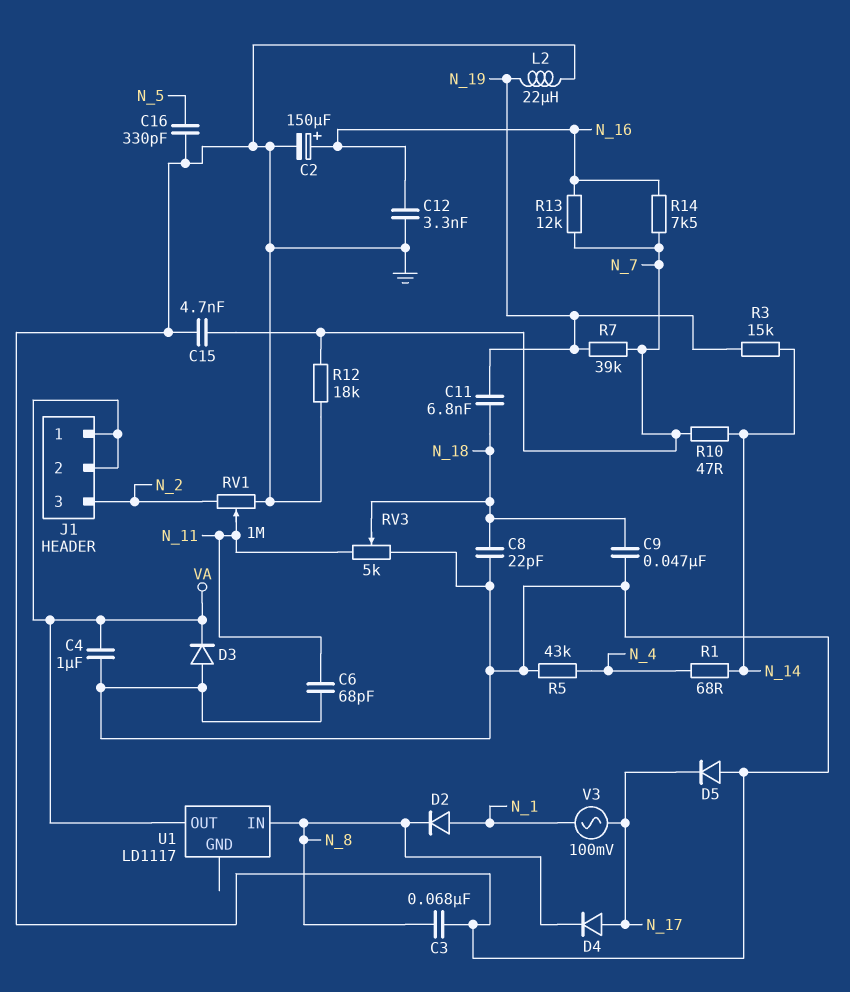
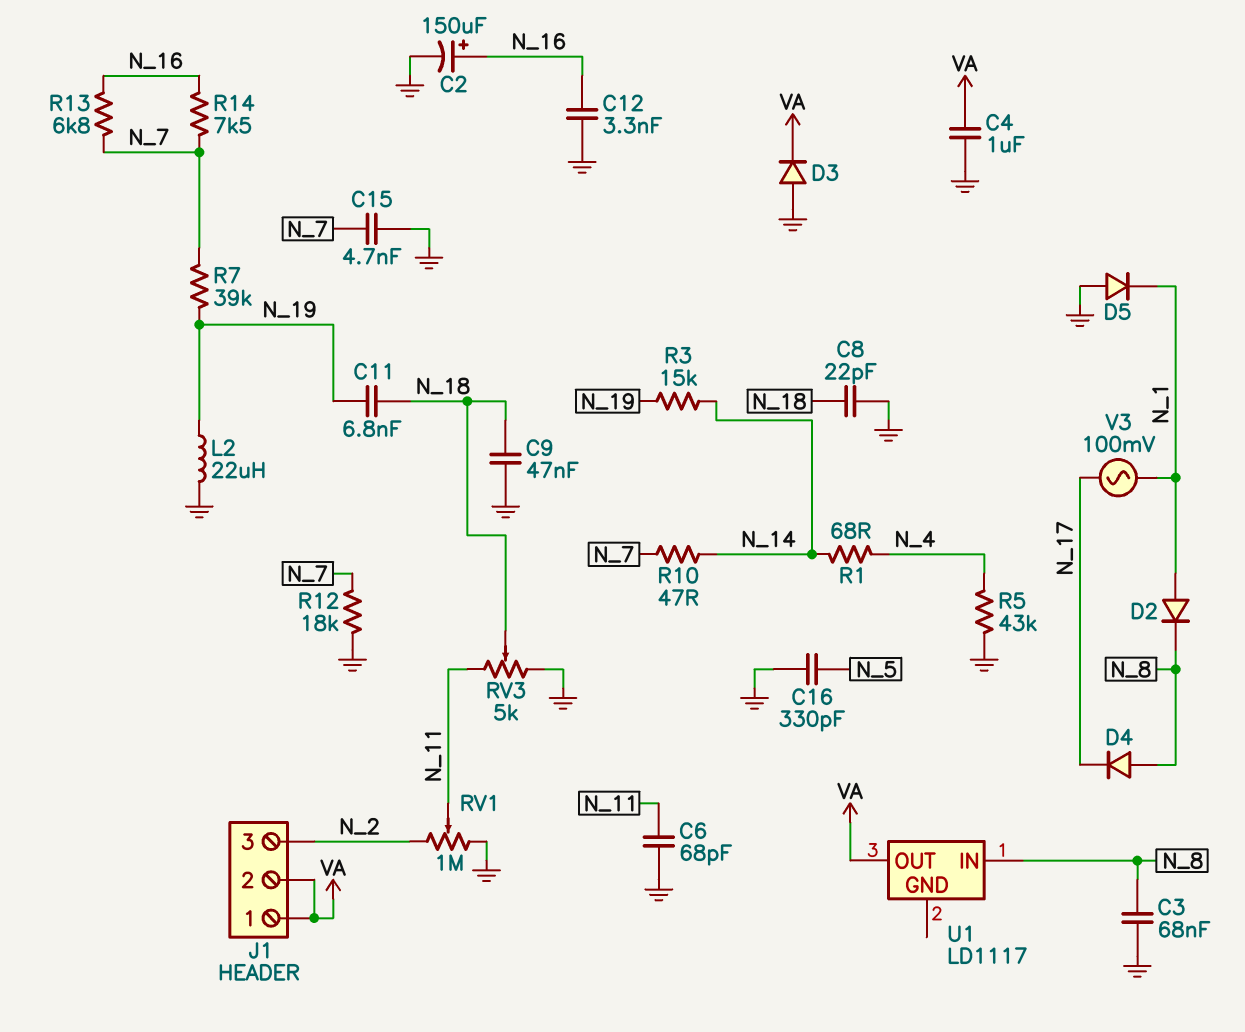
D4: diode (A N_17, K N_8) -> diode (A N_8, K N_17)
D5: diode (A GND, K N_17) -> diode (A GND, K N_1)
R13: 12k (N_7, N_16) -> 6.8k (N_7, N_16)

